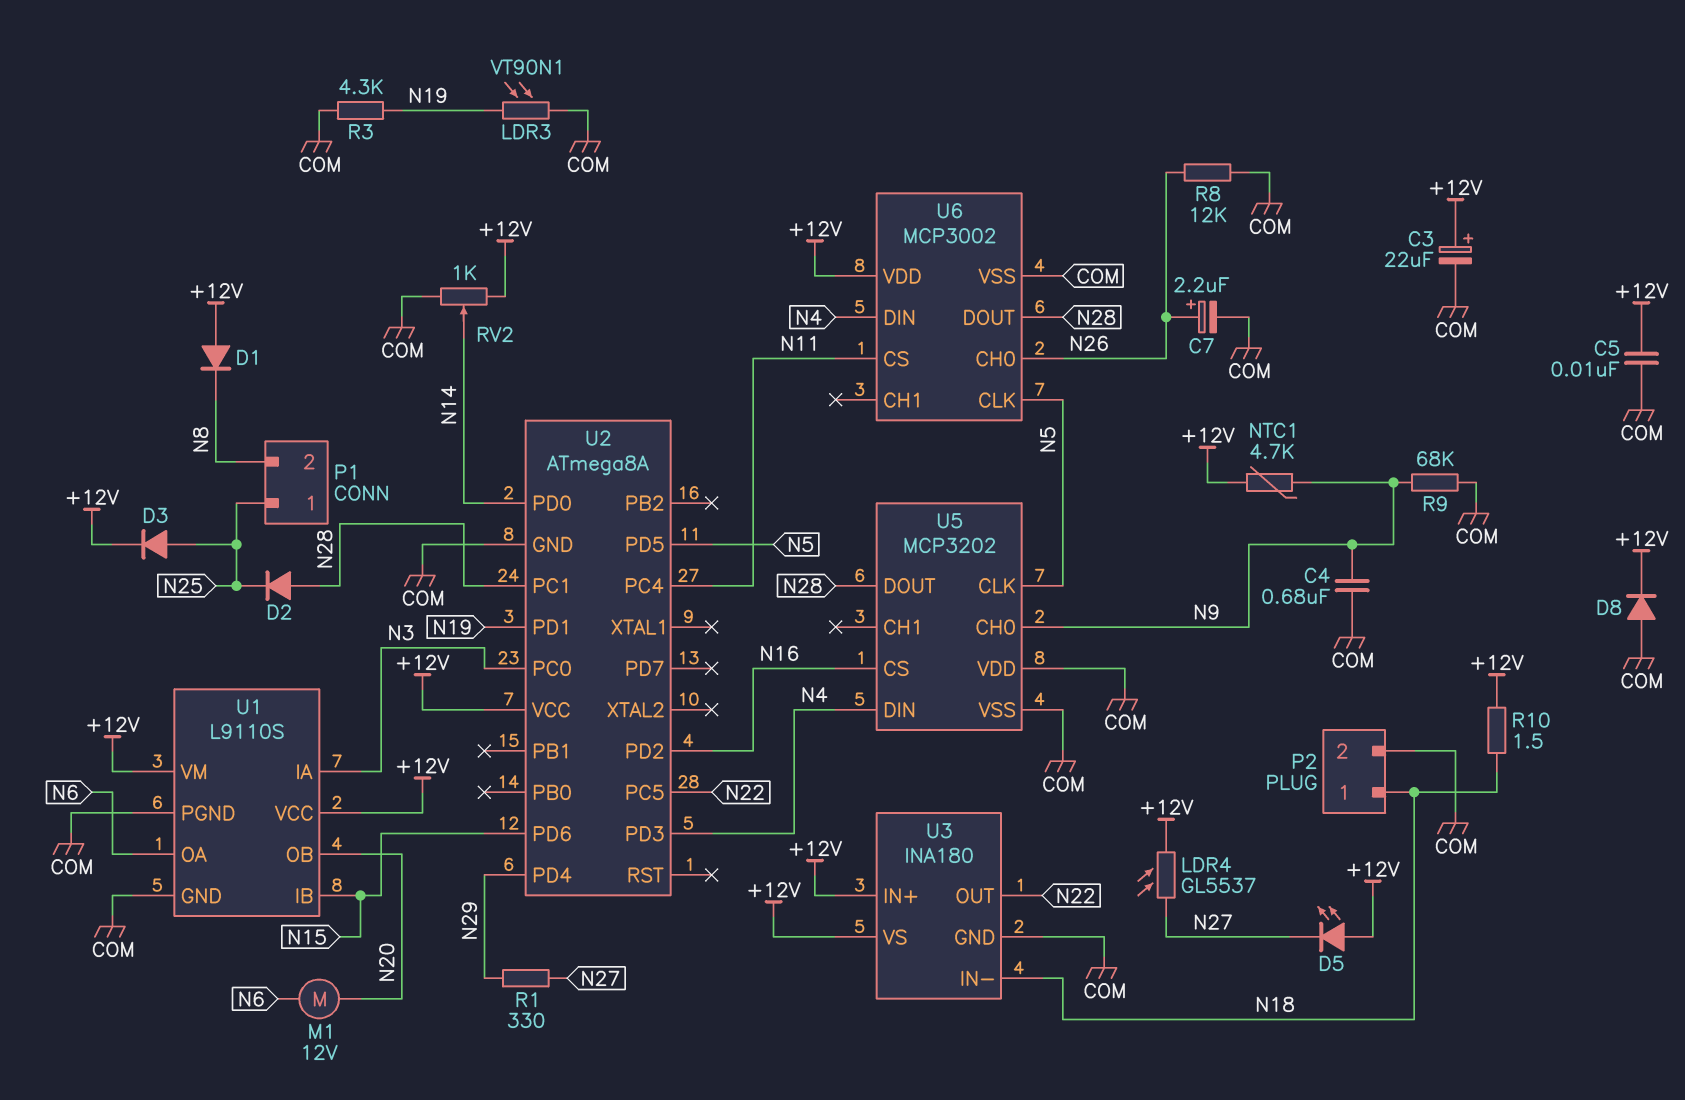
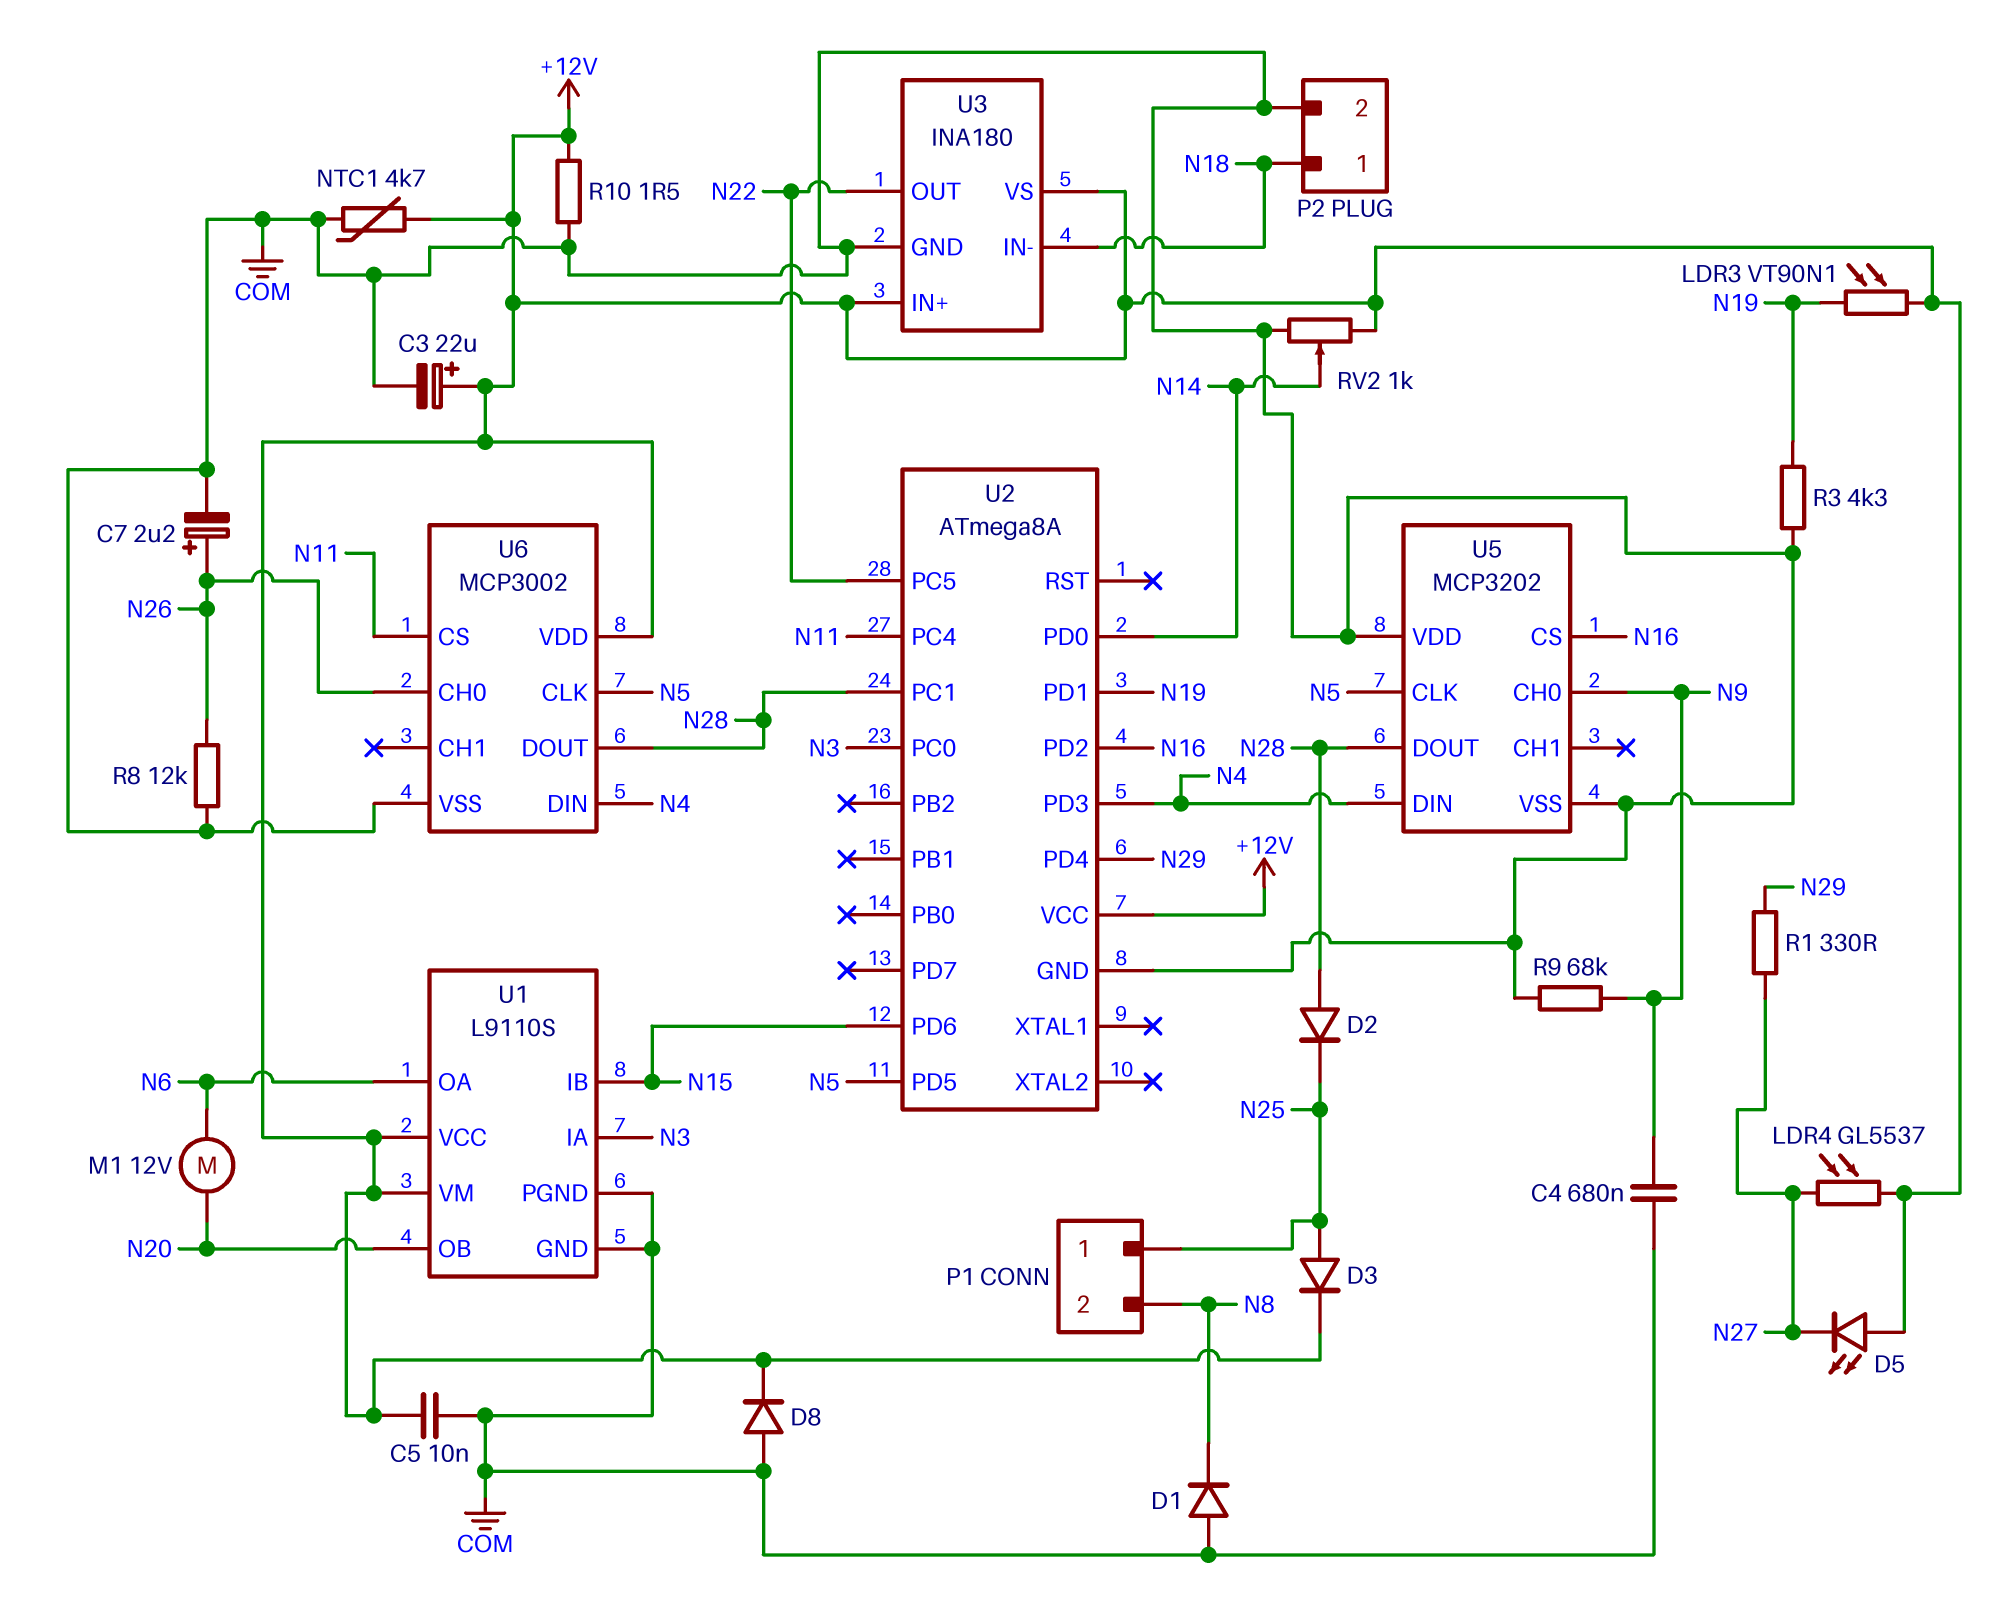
D1: diode (A +12V, K N8) -> diode (A COM, K N8)
LDR3: VT90N1 (COM, N19) -> VT90N1 (+12V, N19)
NTC1: 4.7k (+12V, N9) -> 4.7k (+12V, COM)
R10: 1.5 (+12V, N18) -> 1.5 (+12V, COM)

